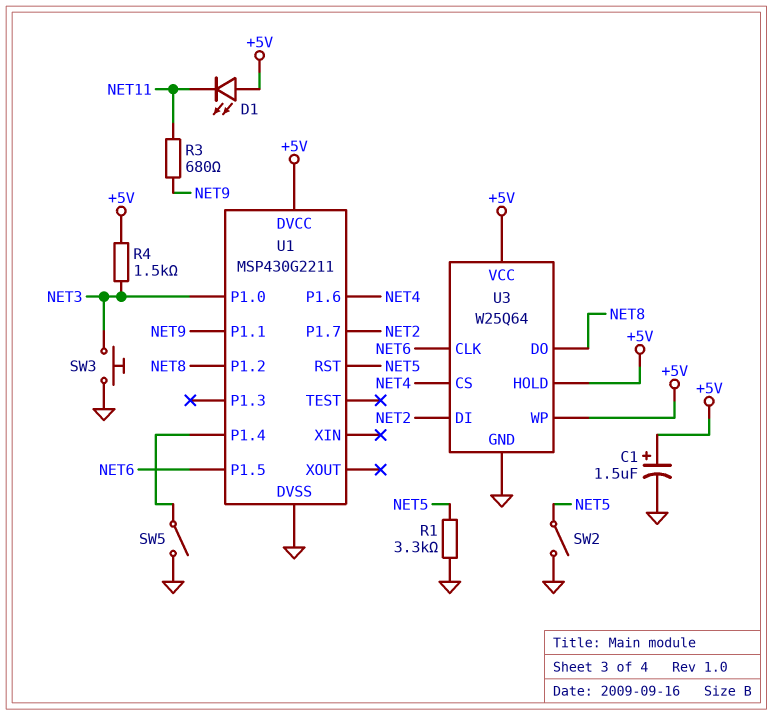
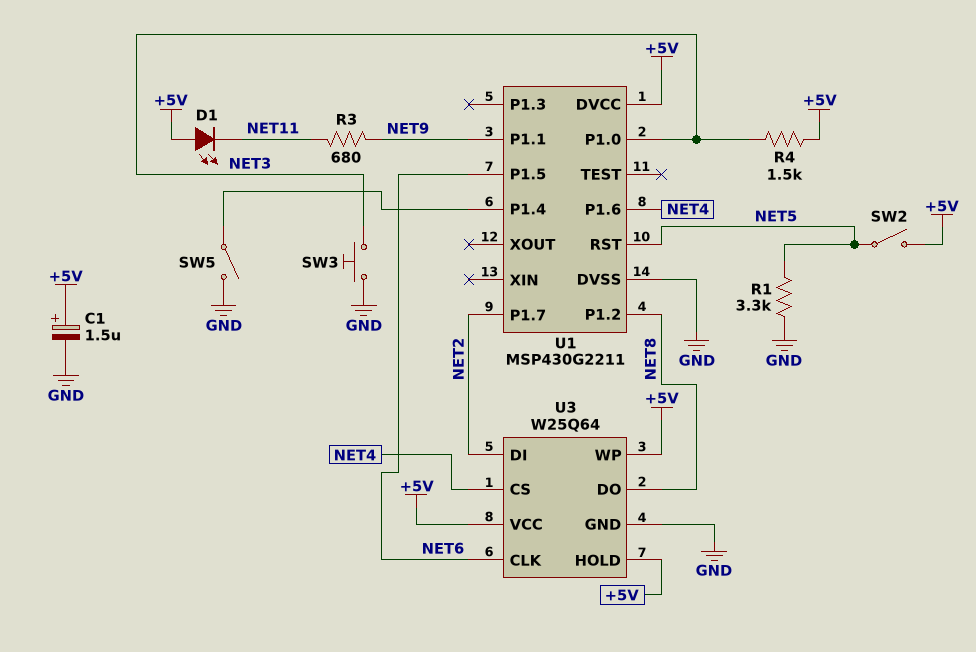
SW2: switch (GND, NET5) -> switch (+5V, NET5)

